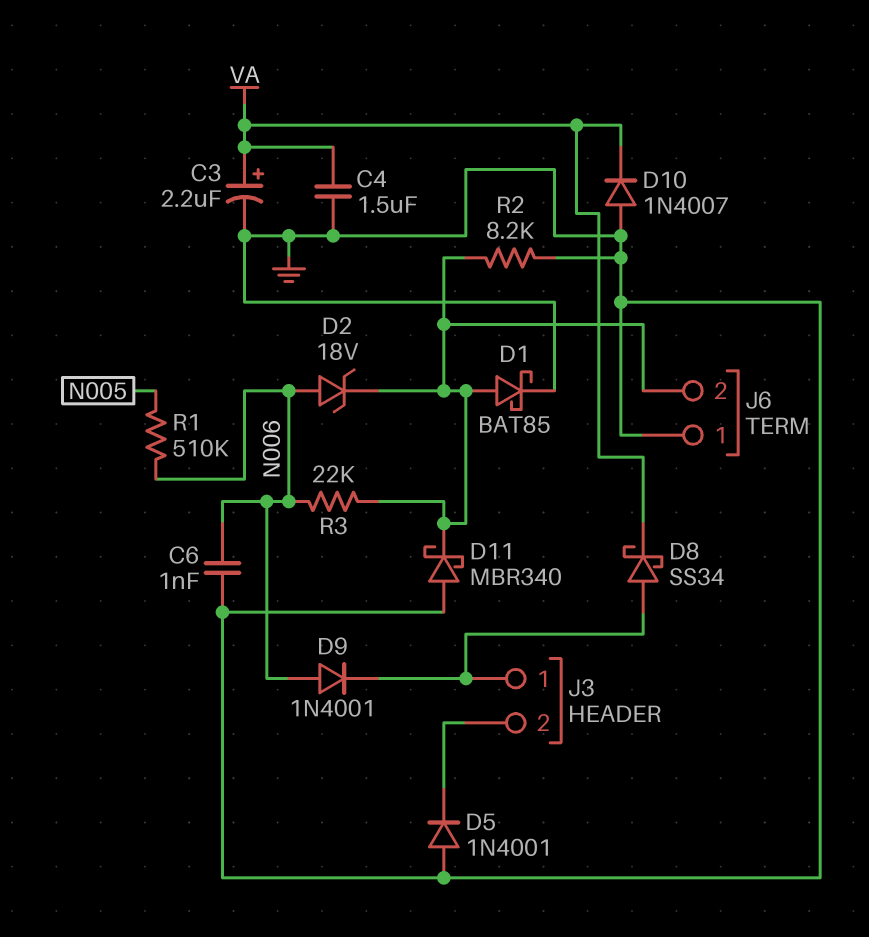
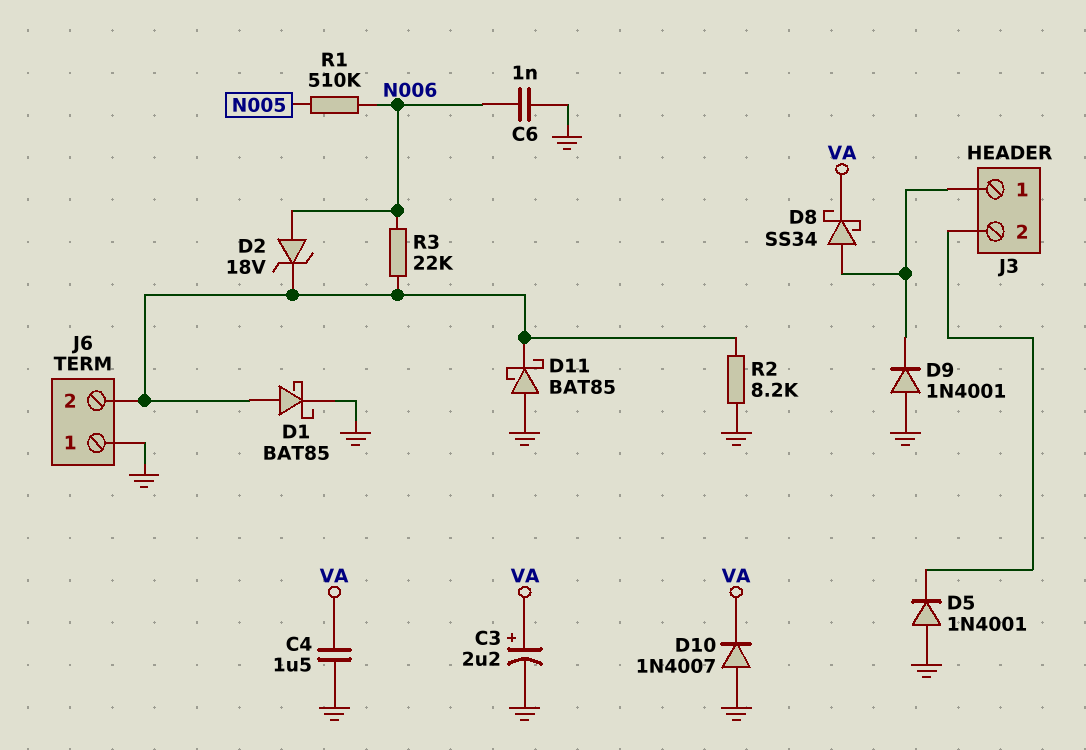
D9: diode 1N4001 (A N006, K J3/1) -> diode 1N4001 (A GND, K J3/1)
D11: schottky MBR340 (A GND, K J6/2) -> schottky BAT85 (A GND, K J6/2)

